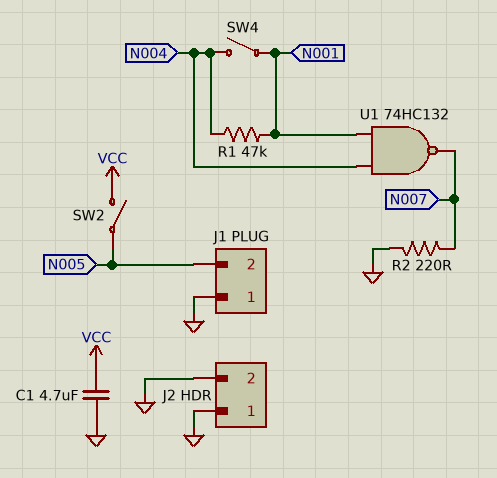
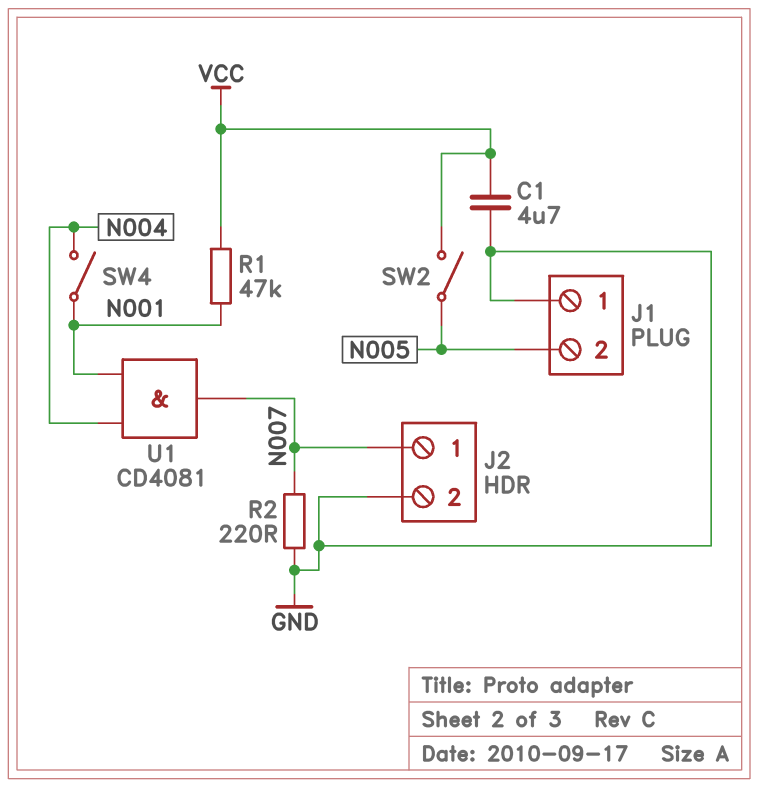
J2 pin 1: GND -> N007
R1: 47k (N001, N004) -> 47k (N001, VCC)
U1: NAND 74HC132 (in N001, in N004, out N007) -> AND CD4081 (in N001, in N004, out N007)

